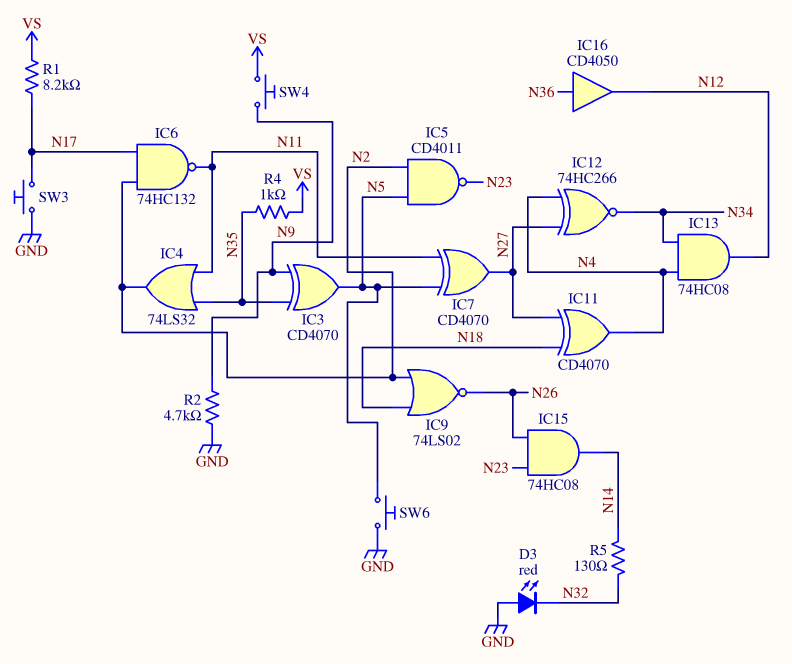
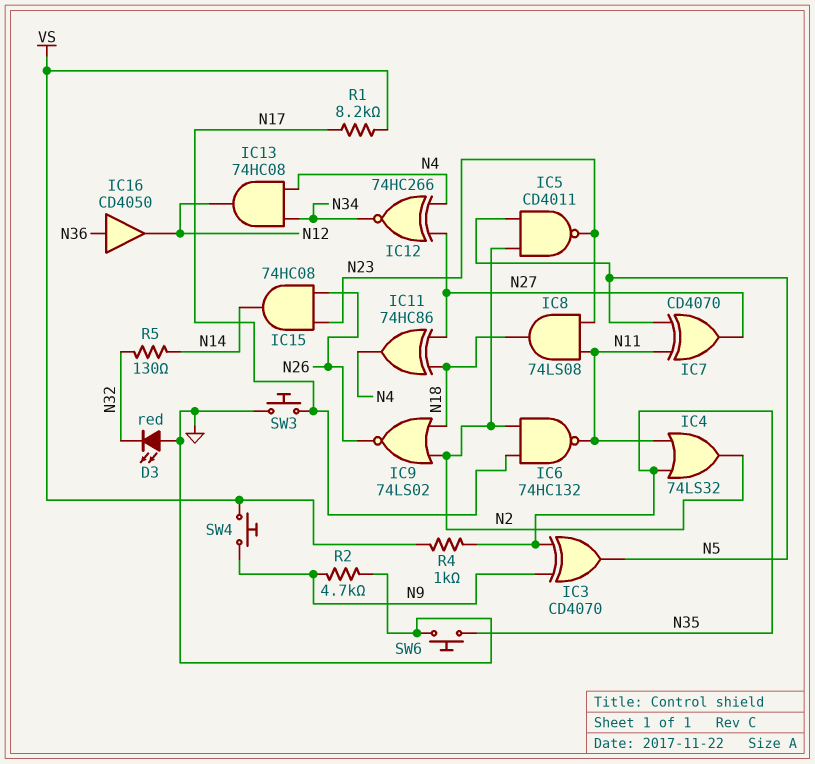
IC8: none -> AND 74LS08 (in N11, in N23, out N18)
IC11: XOR CD4070 (in N18, in N27, out N4) -> XOR 74HC86 (in N18, in N27, out N4)
SW6: button (GND, N5) -> button (GND, N35)

